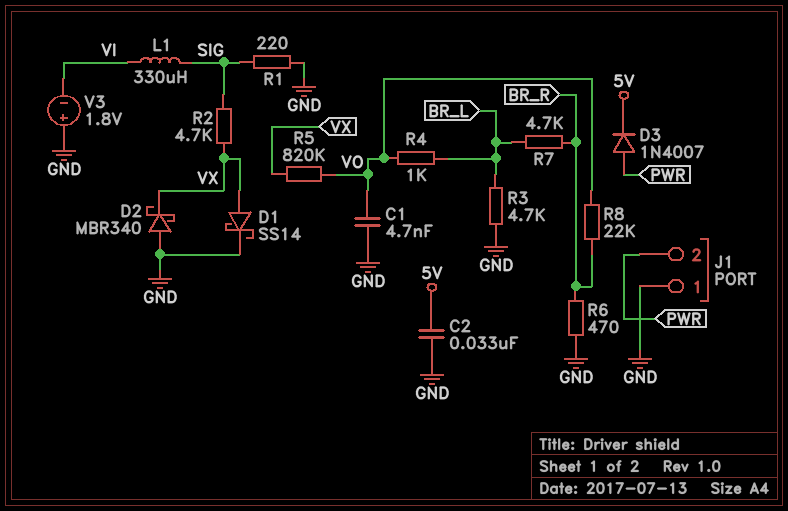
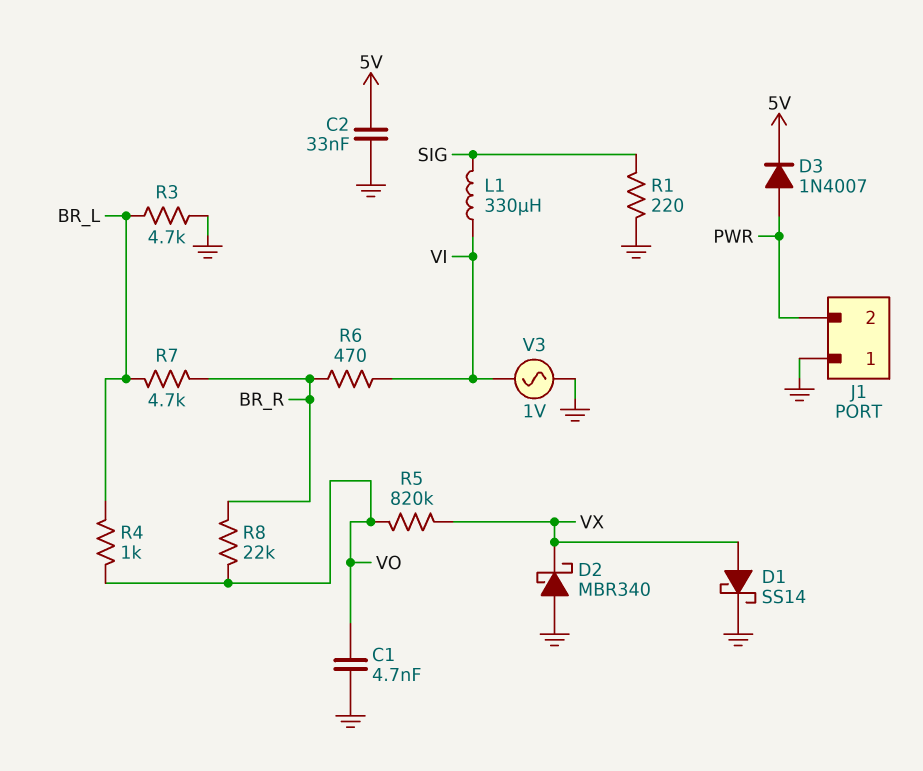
R2: 4.7k (SIG, VX) -> none
R6: 470 (BR_R, GND) -> 470 (BR_R, VI)
V3: 1.8V (plus GND, minus VI) -> AC 1V (GND, VI)

